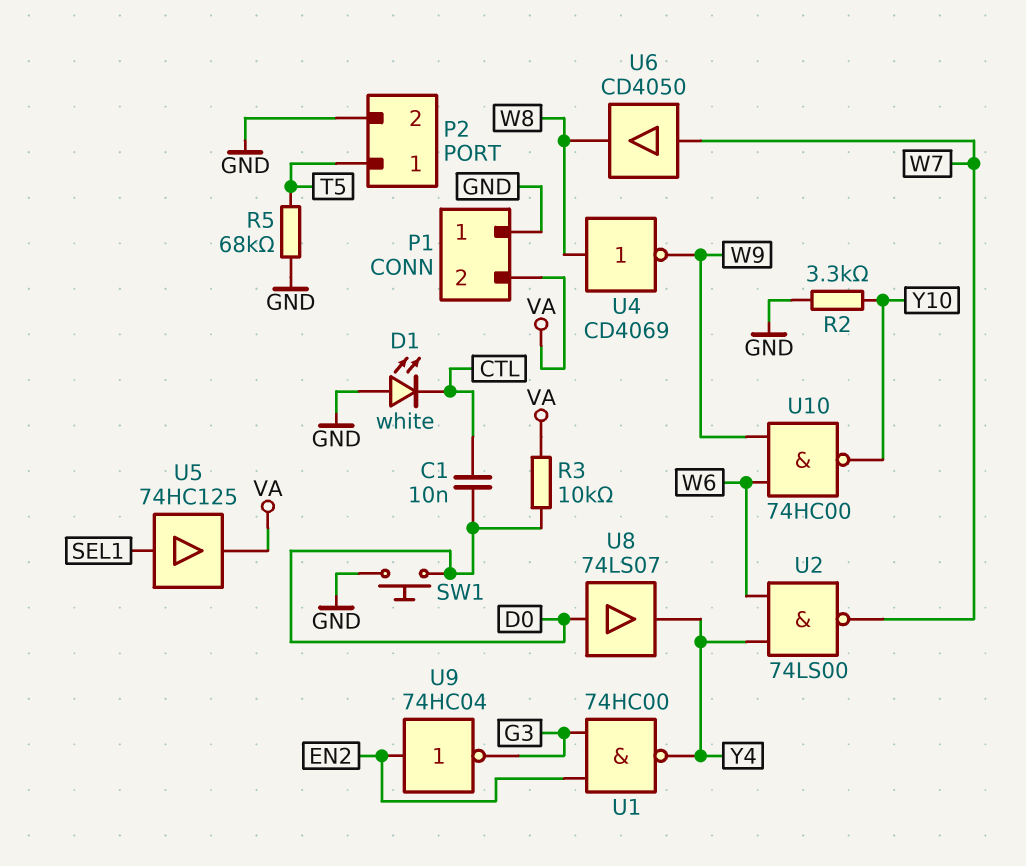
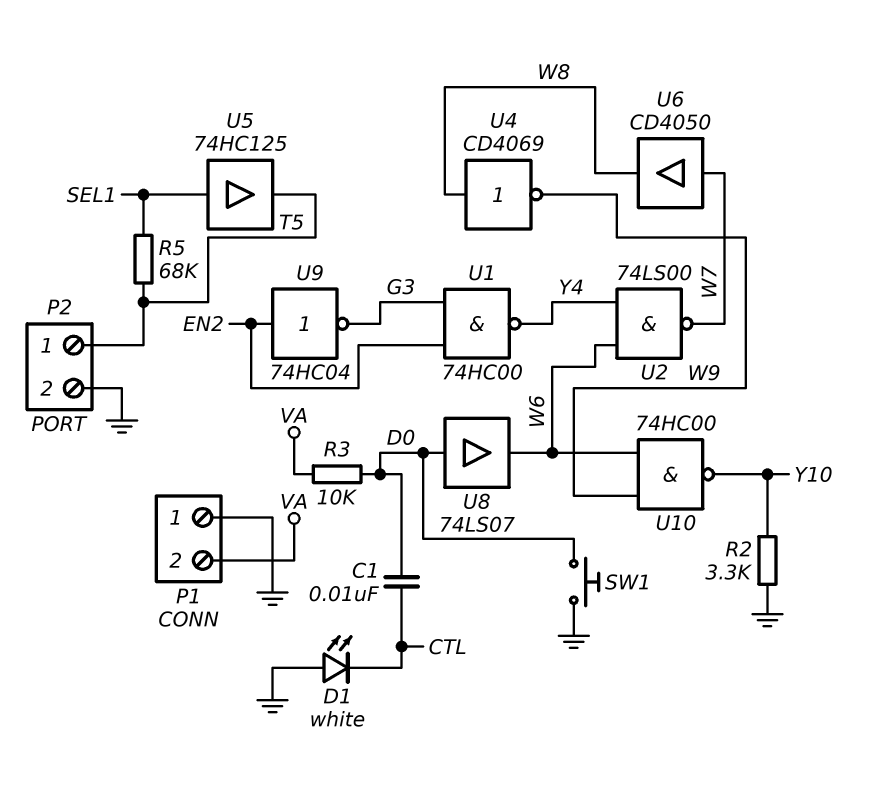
R5: 68k (GND, T5) -> 68k (SEL1, T5)
U5: buffer 74HC125 (in SEL1, out VA) -> buffer 74HC125 (in SEL1, out T5)
U8: buffer 74LS07 (in D0, out Y4) -> buffer 74LS07 (in D0, out W6)

